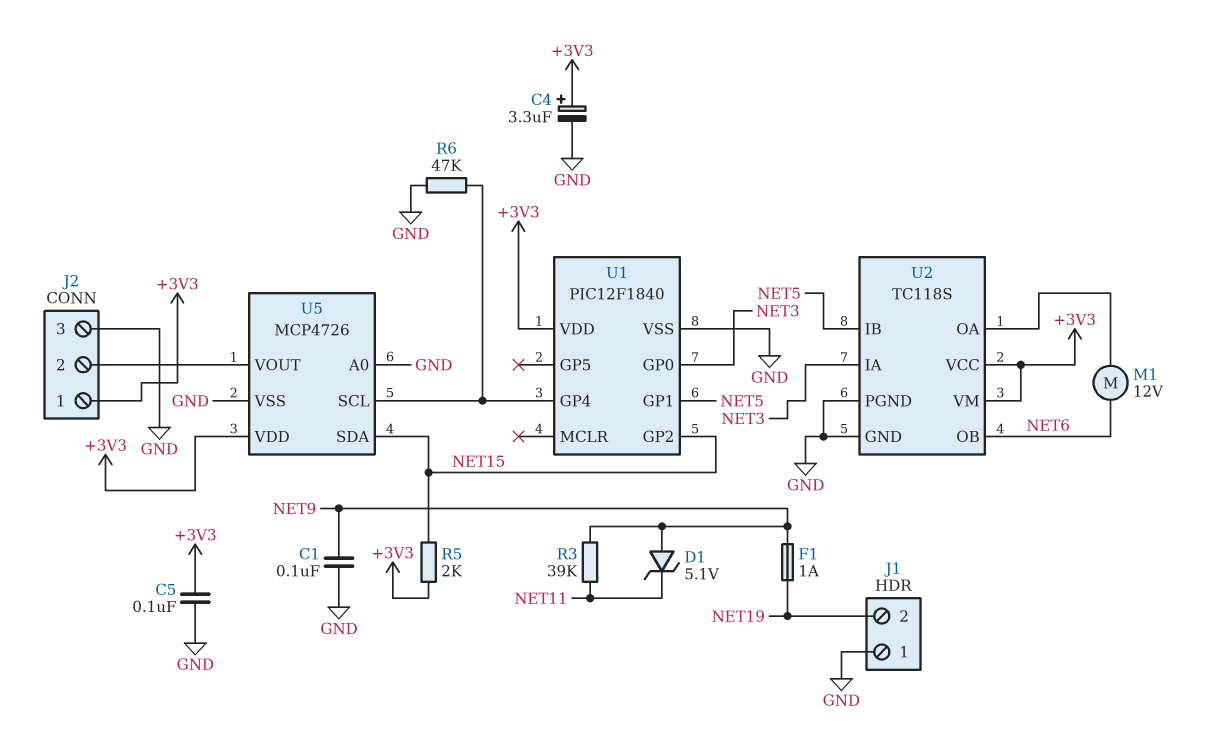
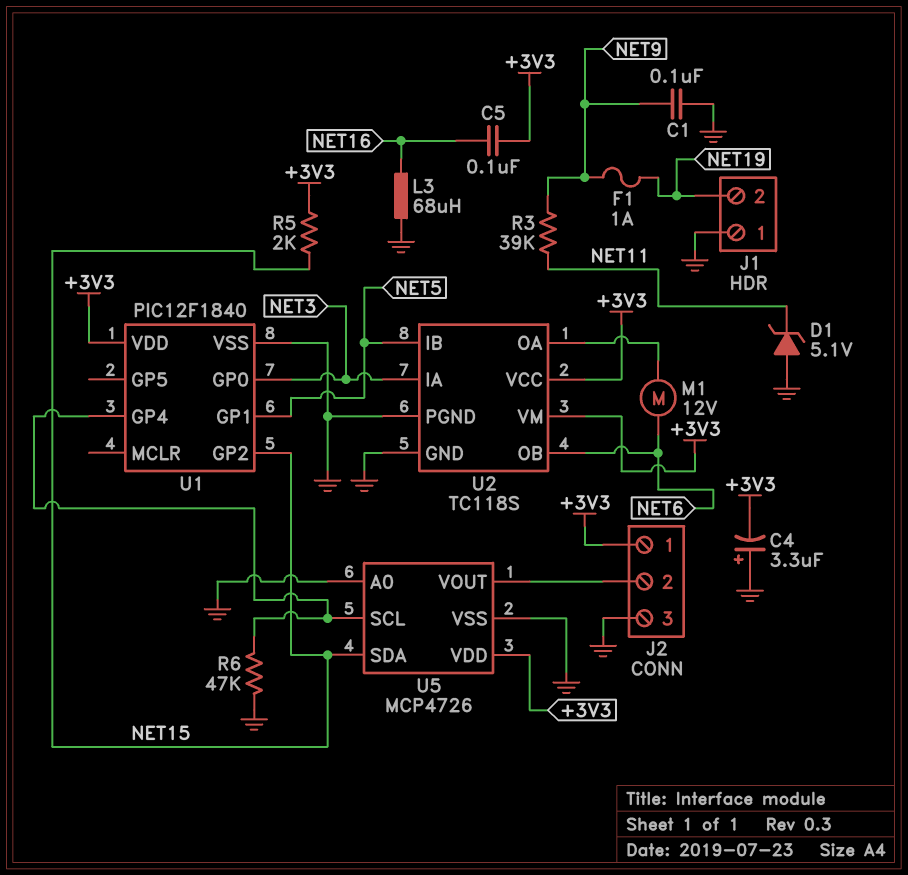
C4: 3.3uF (plus +3V3, minus GND) -> 3.3uF (plus GND, minus +3V3)
C5: 100nF (+3V3, GND) -> 100nF (+3V3, NET16)
D1: zener 5.1V (A NET9, K NET11) -> zener 5.1V (A GND, K NET11)
L3: none -> 68uH (GND, NET16)

